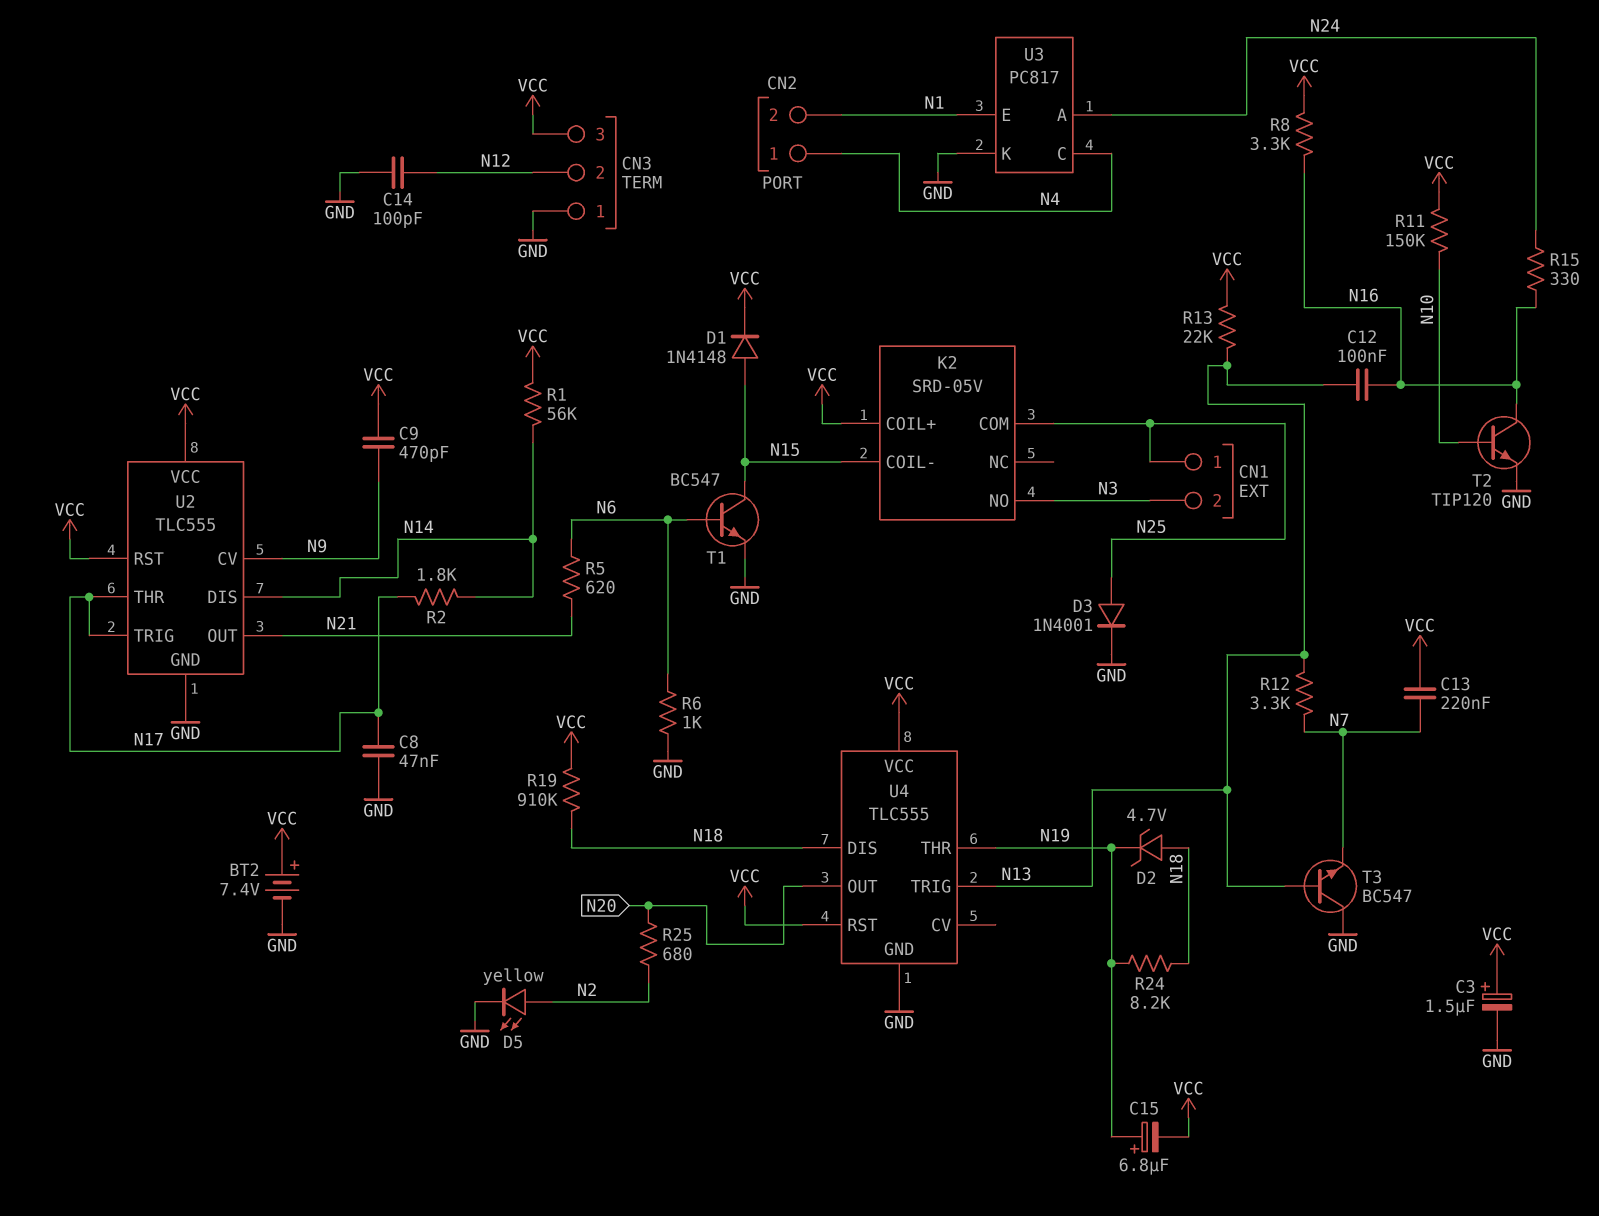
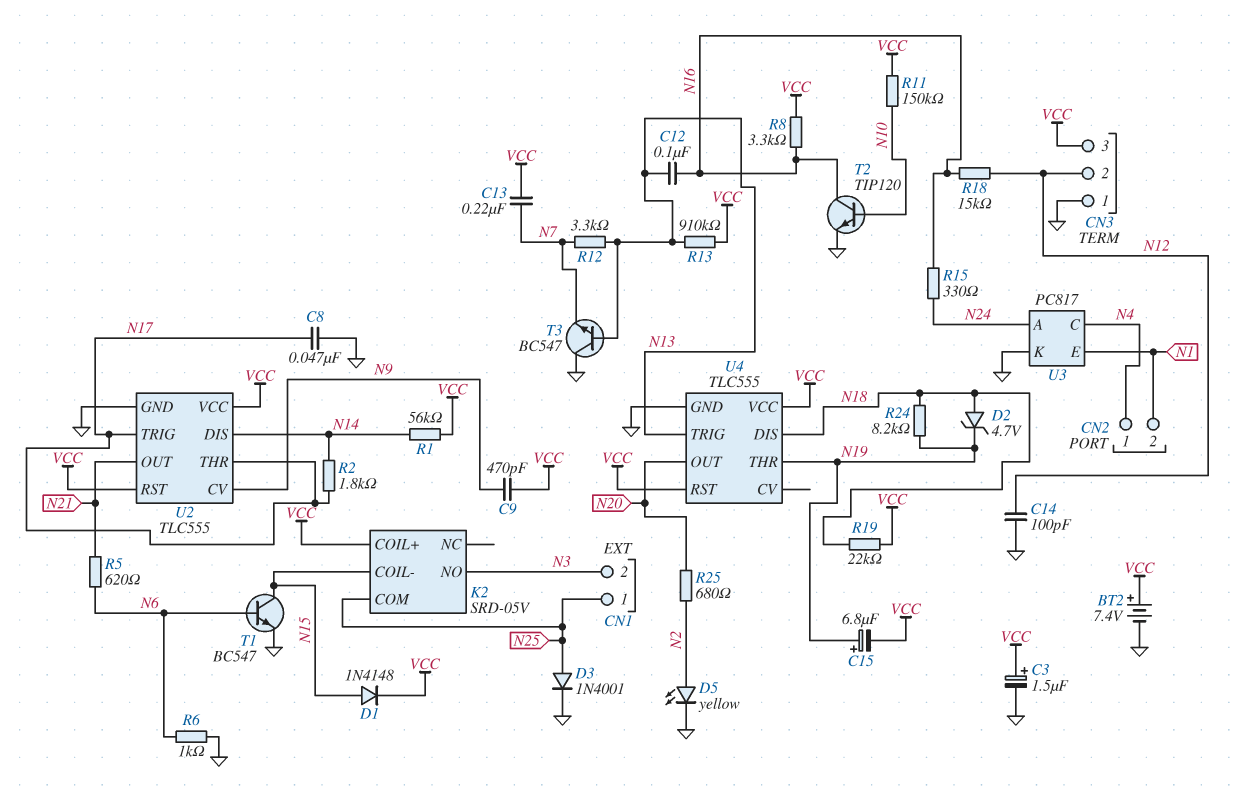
R13: 22k (N13, VCC) -> 910k (N13, VCC)
R18: none -> 15k (N12, N16)
R19: 910k (N18, VCC) -> 22k (N18, VCC)

